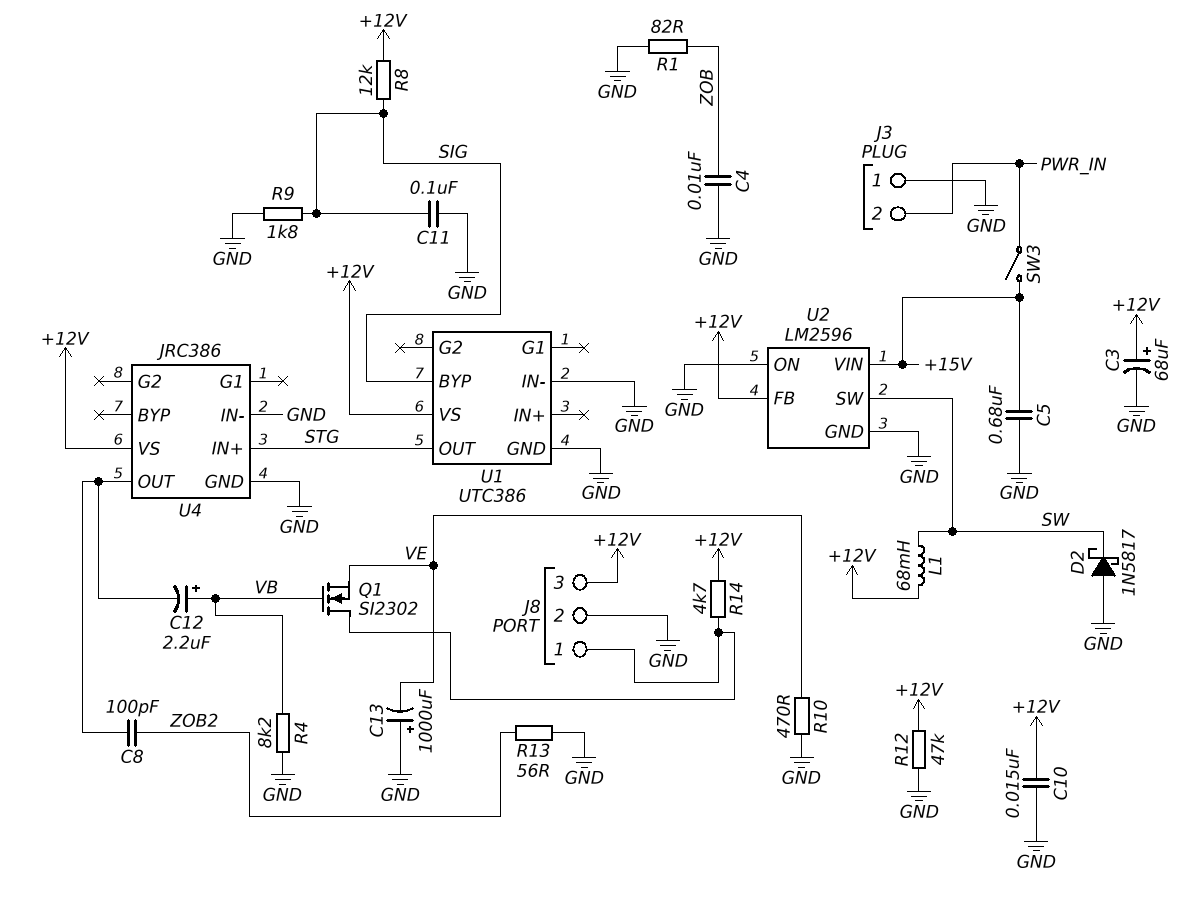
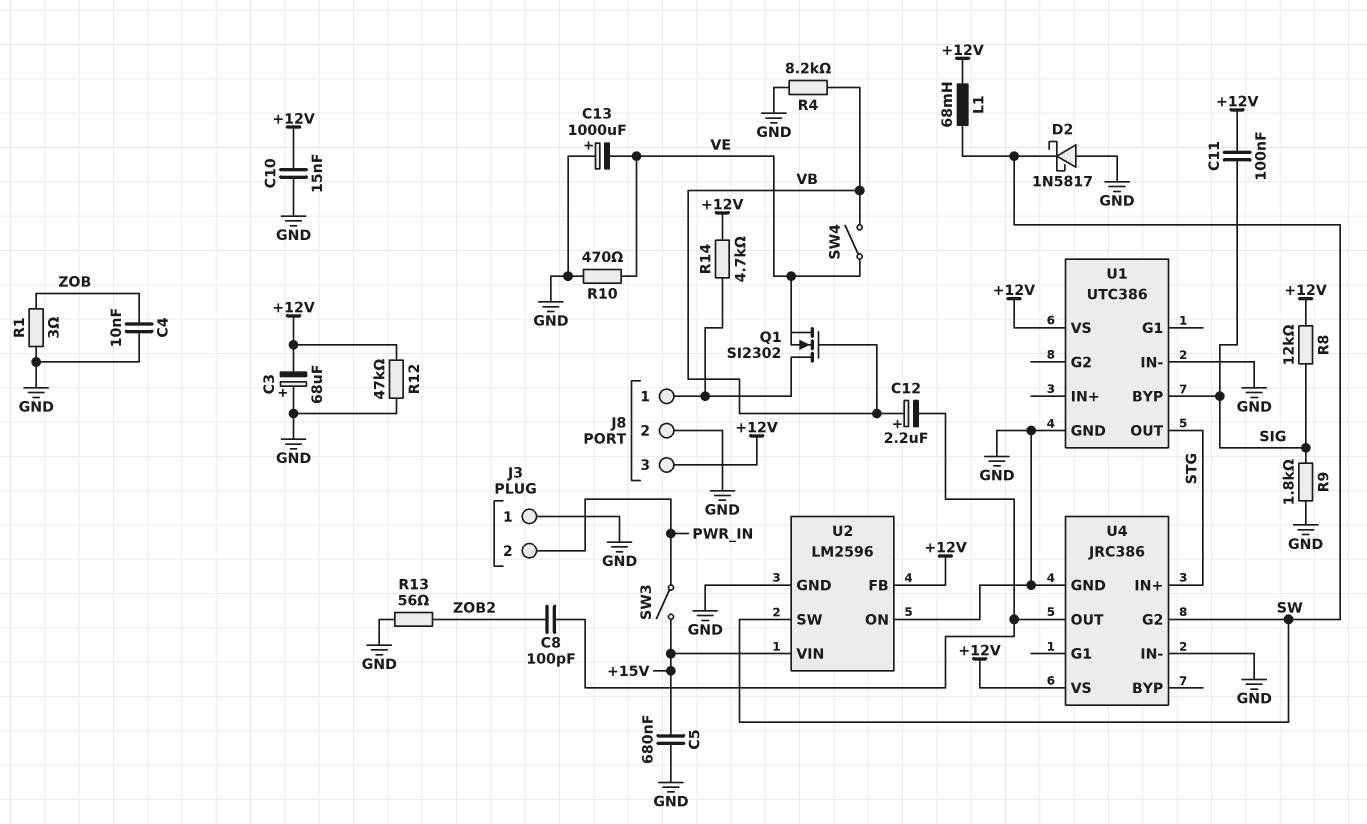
C3: 68uF (plus +12V, minus GND) -> 68uF (plus GND, minus +12V)
C11: 100nF (GND, SIG) -> 100nF (+12V, SIG)
R1: 82 (GND, ZOB) -> 3 (GND, ZOB)
SW4: none -> switch (VB, VE)
U4 pin G2: none -> SW

